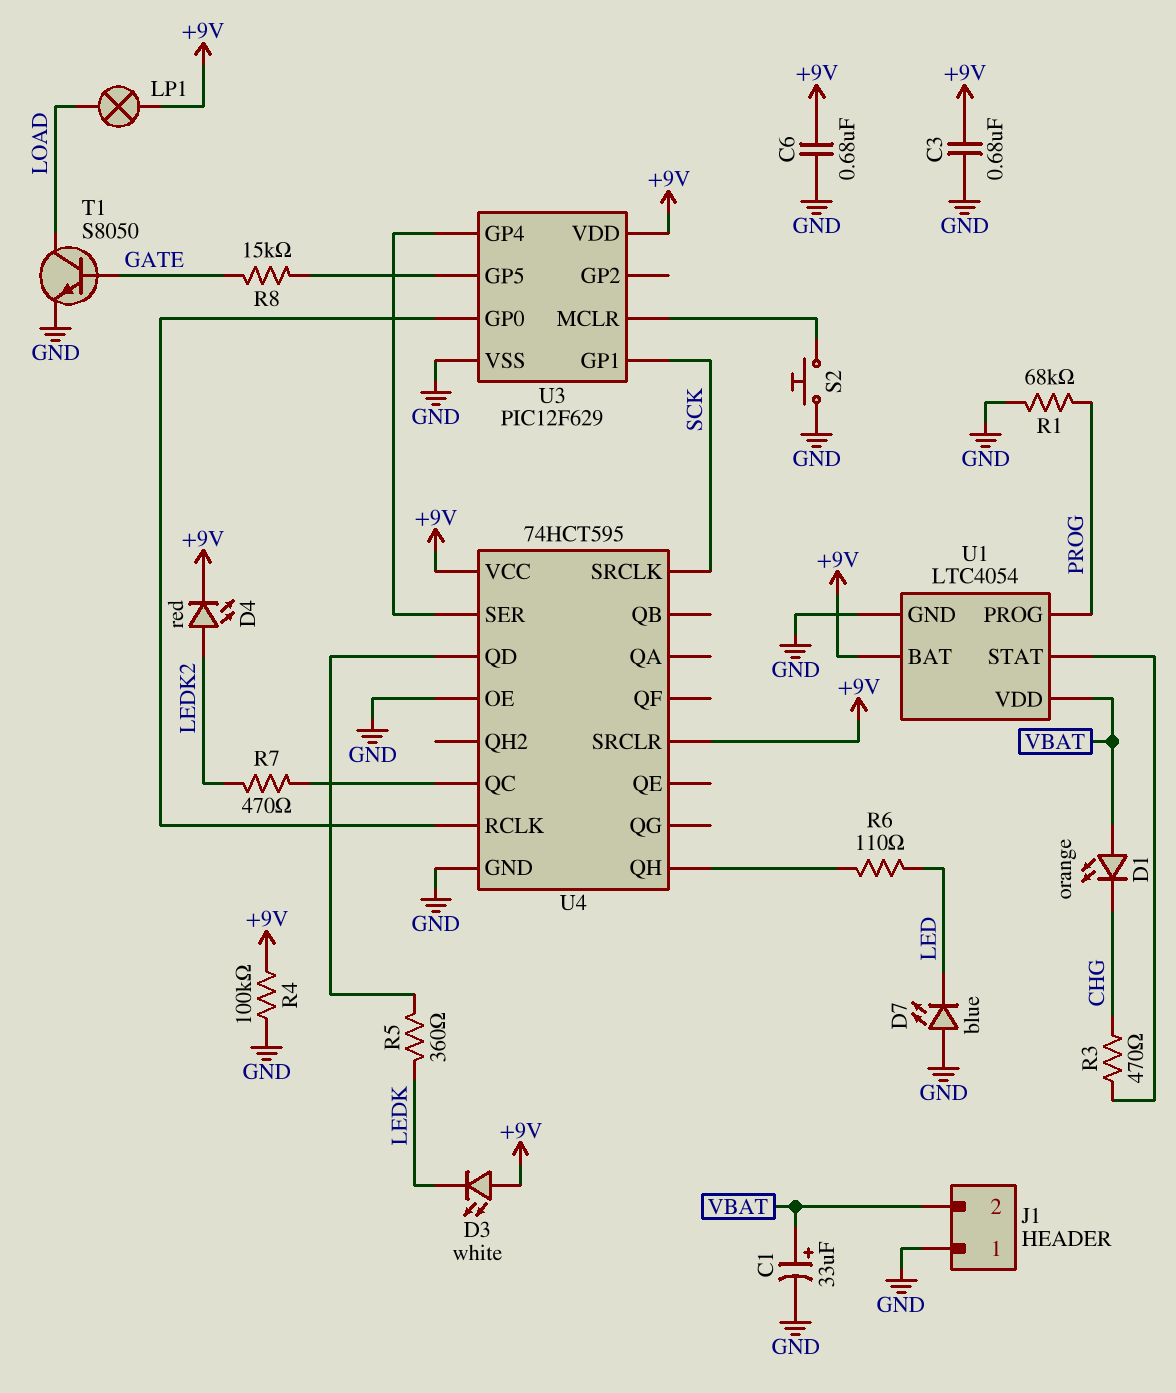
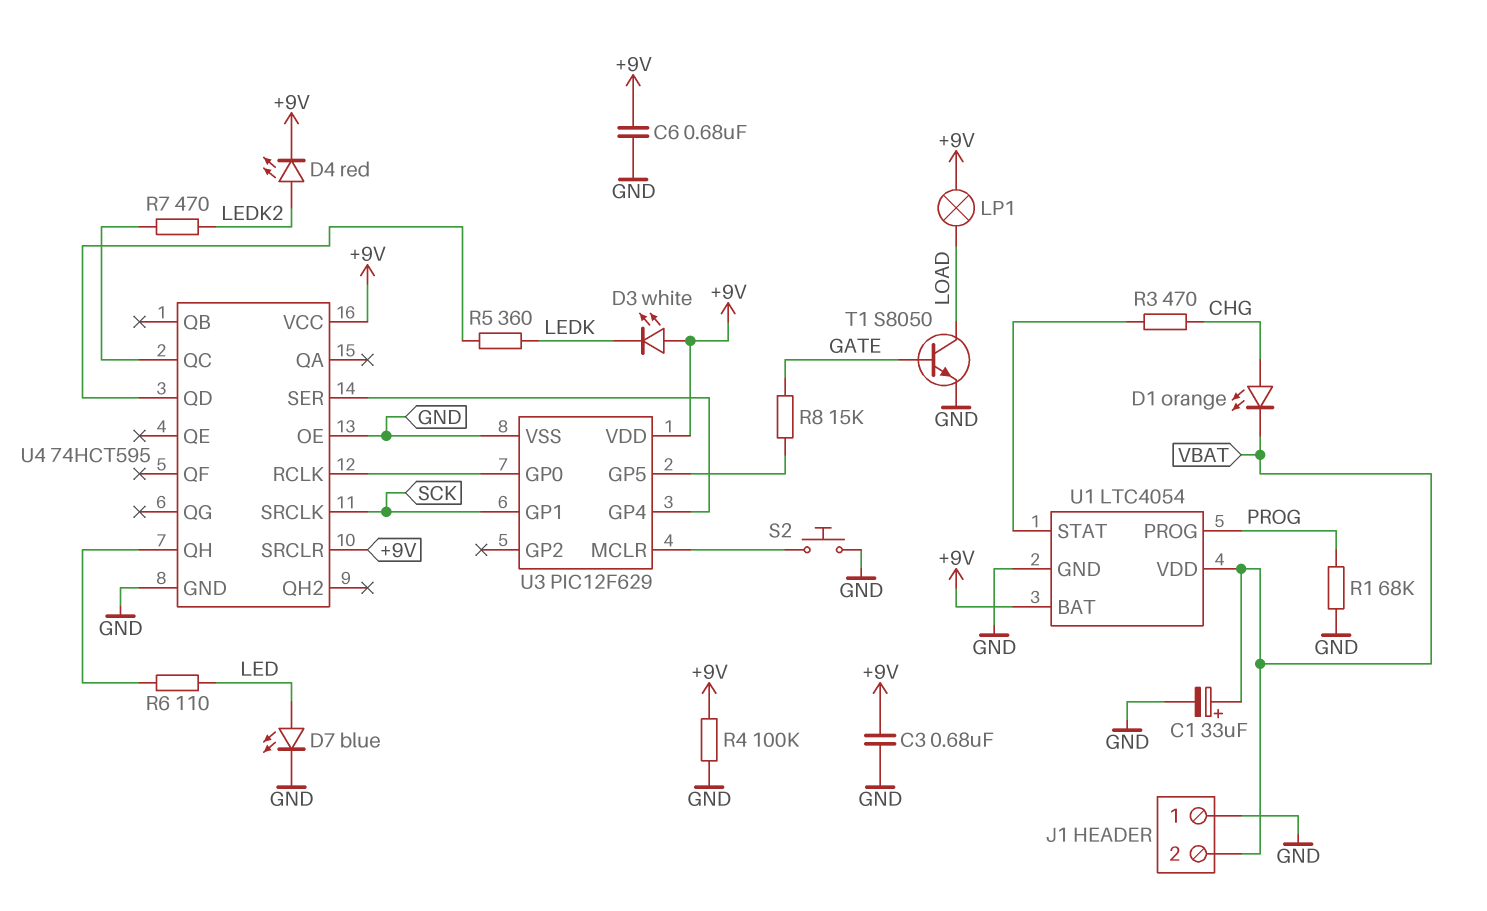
D1: LED orange (A VBAT, K CHG) -> LED orange (A CHG, K VBAT)
D7: LED blue (A GND, K LED) -> LED blue (A LED, K GND)

